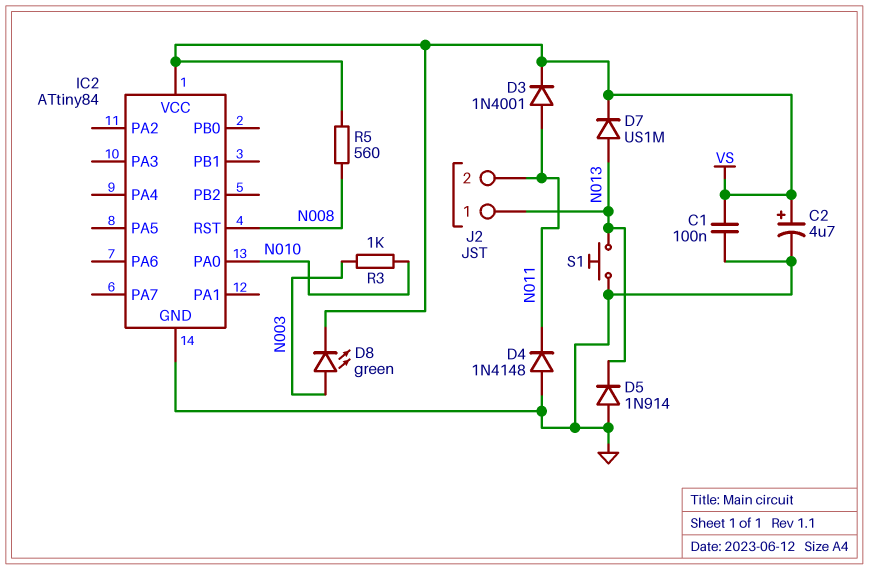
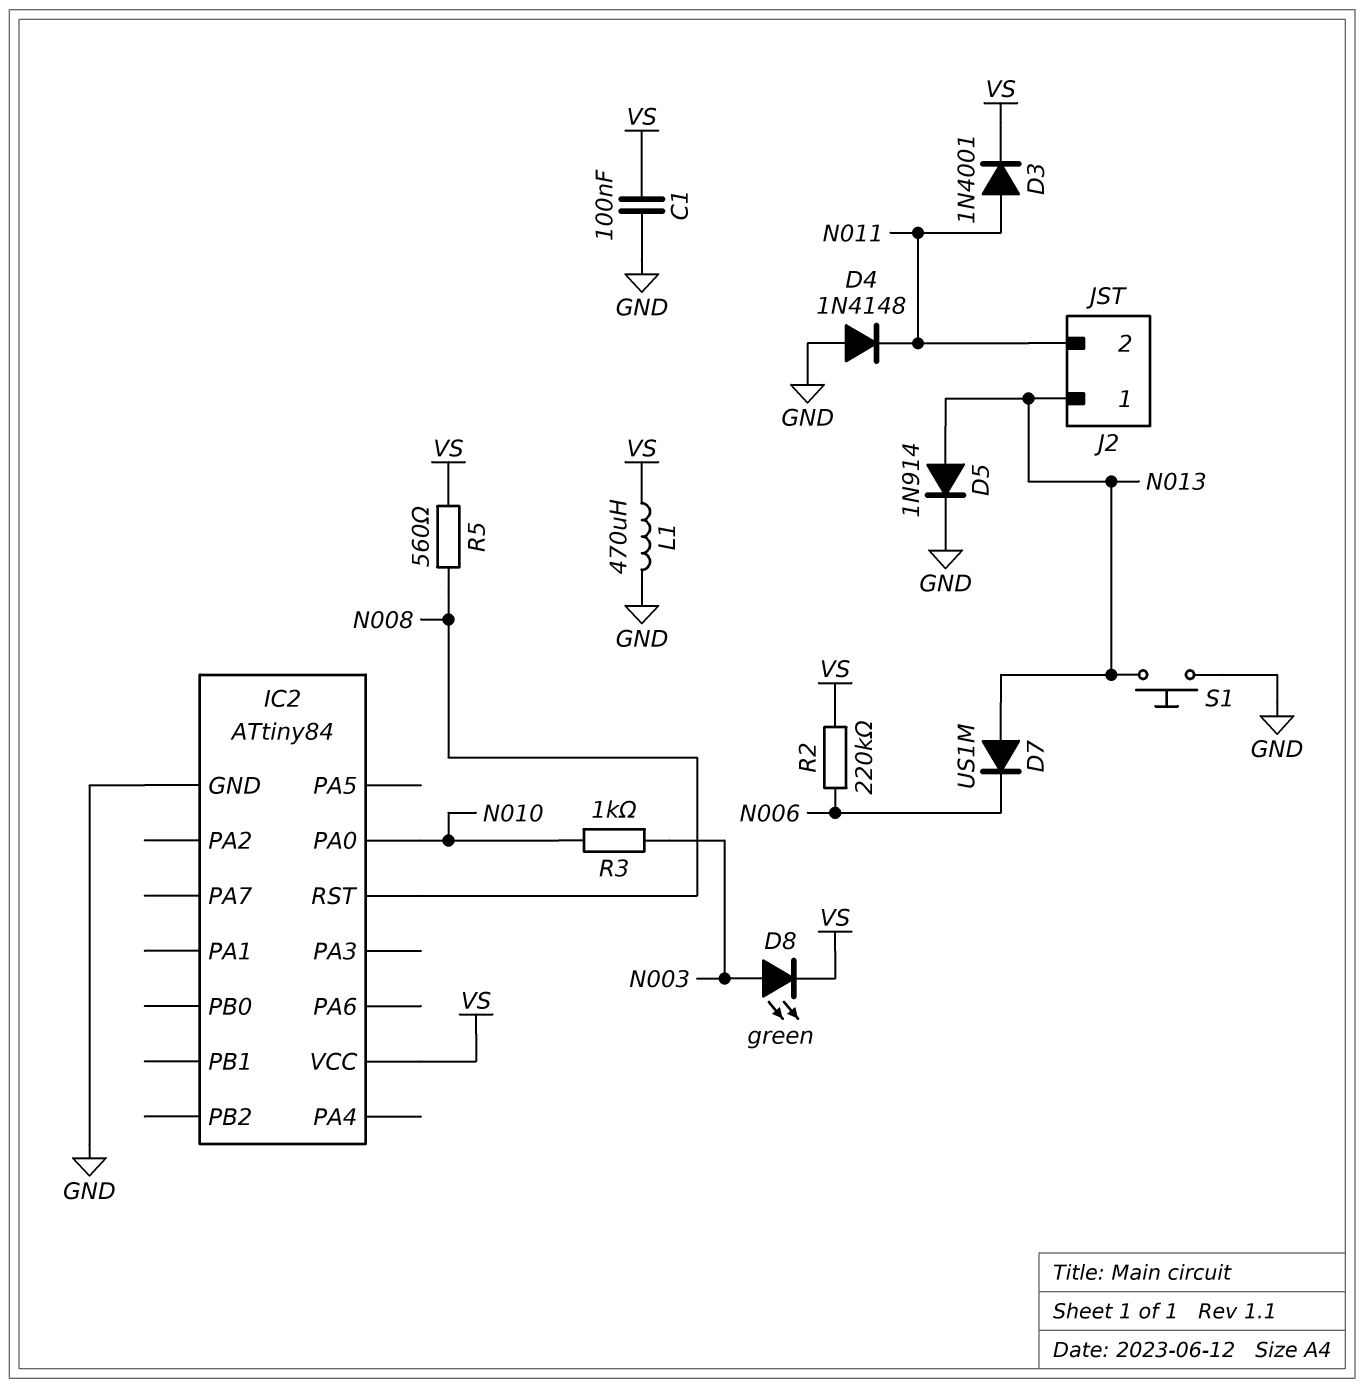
C2: 4.7uF (plus VS, minus GND) -> none
D5: diode 1N914 (A GND, K N013) -> diode 1N914 (A N013, K GND)
D7: diode US1M (A N013, K VS) -> diode US1M (A N013, K N006)
L1: none -> 470uH (GND, VS)
R2: none -> 220k (N006, VS)

